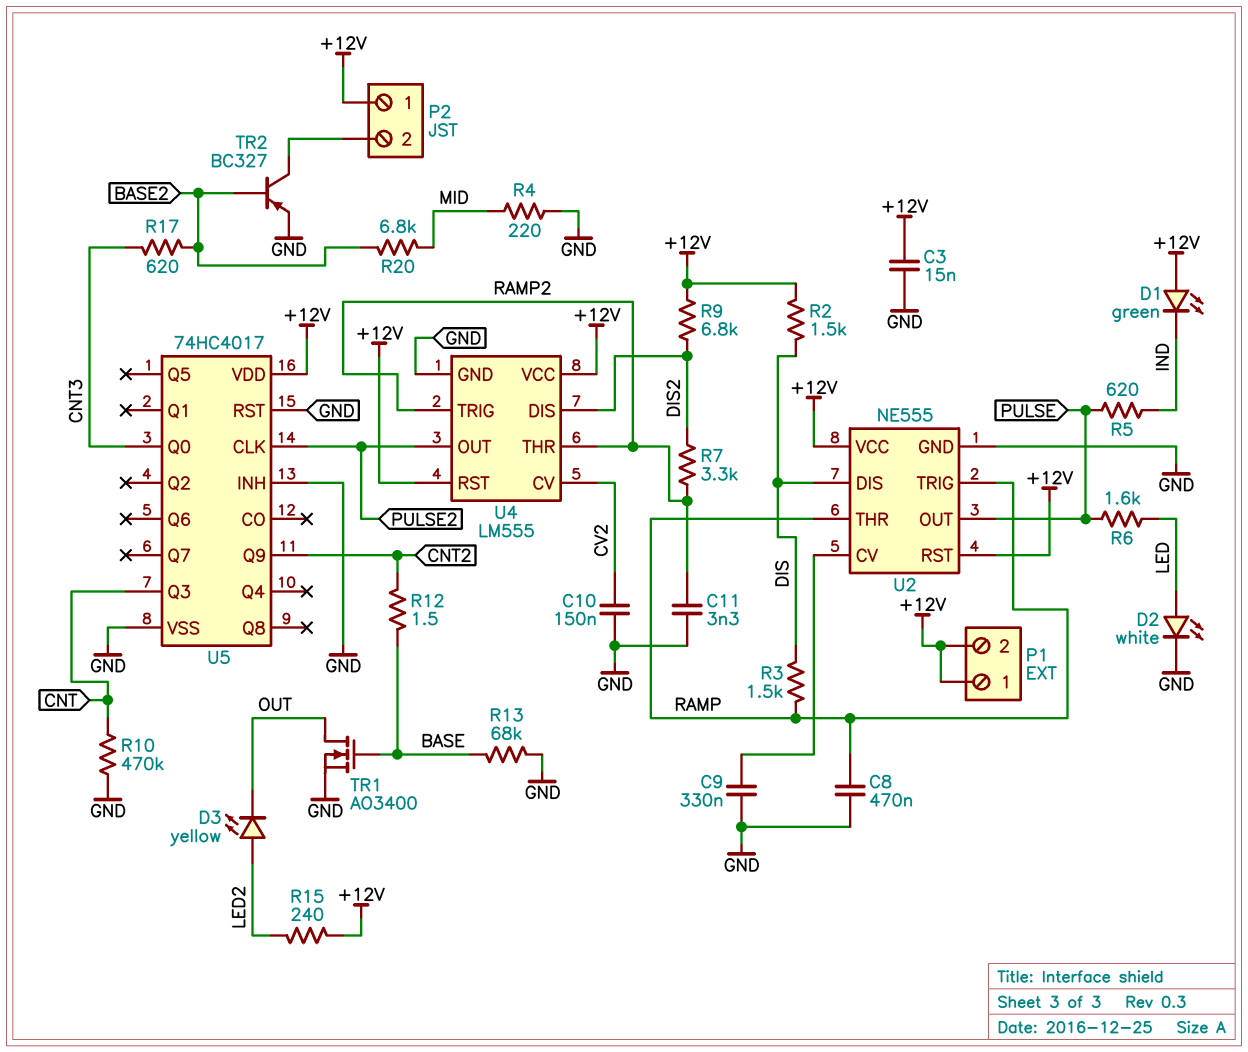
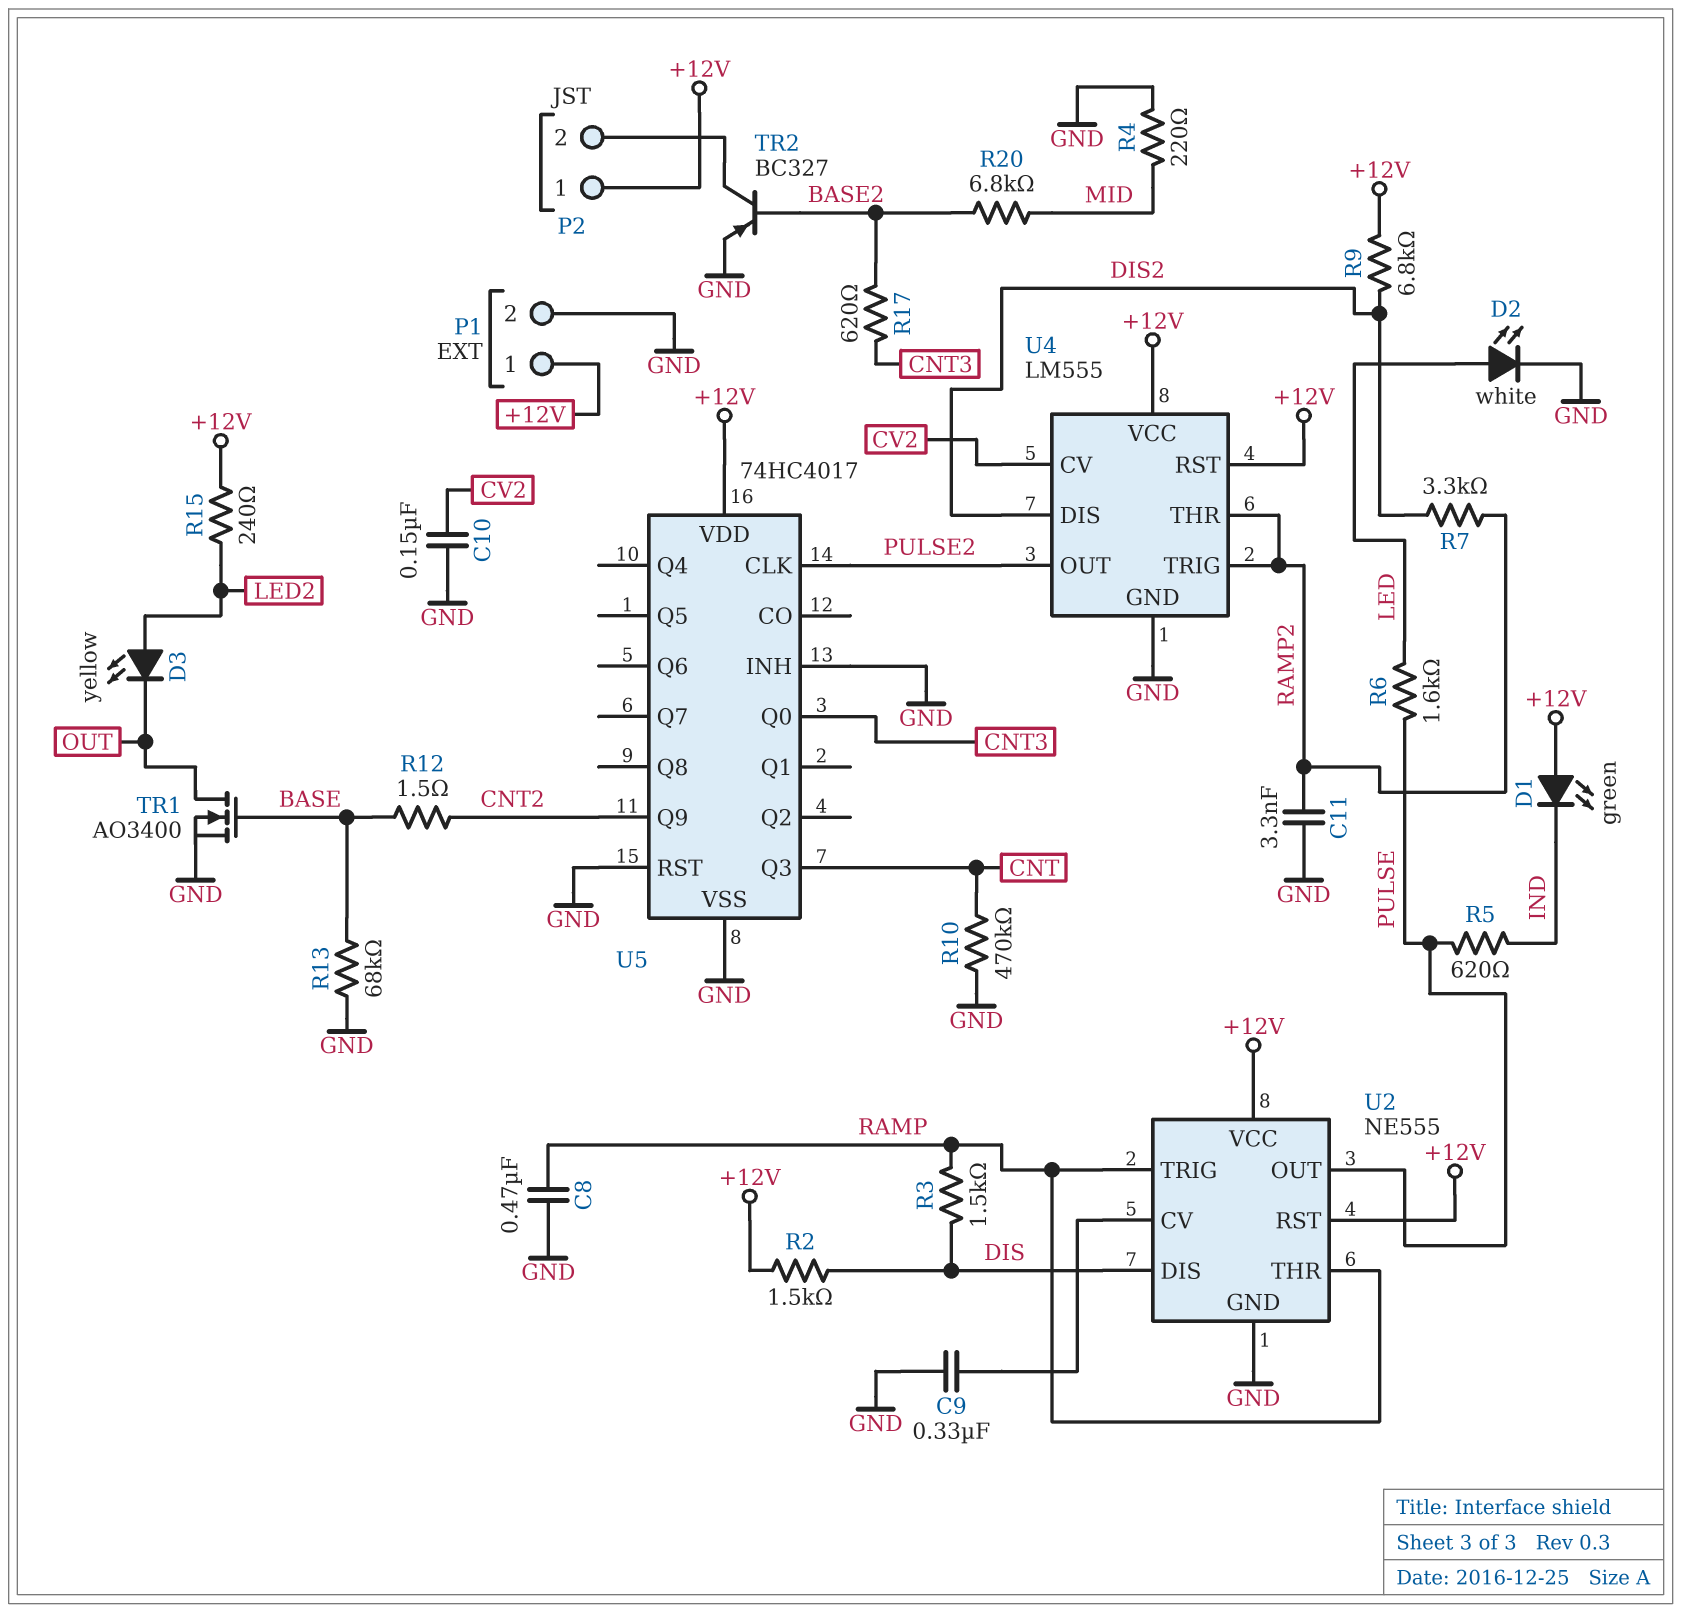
C3: 15nF (+12V, GND) -> none
P1 pin 2: +12V -> GND

